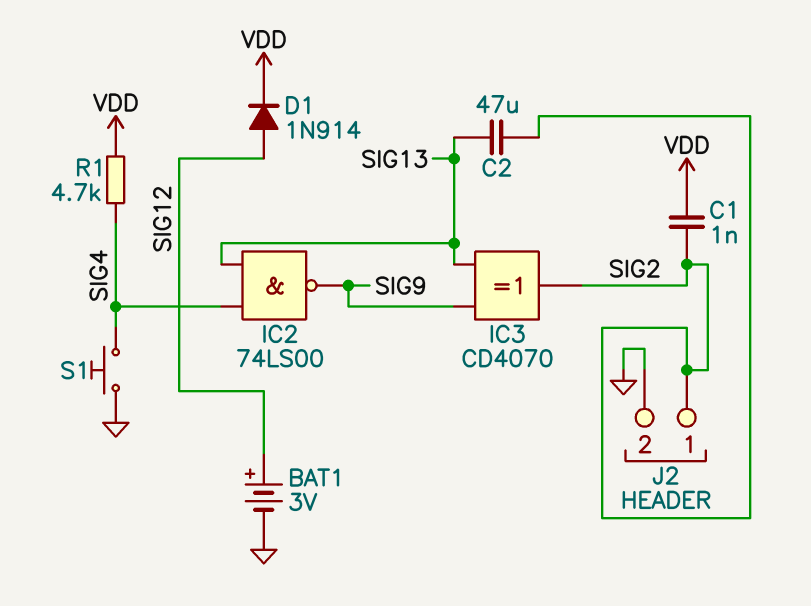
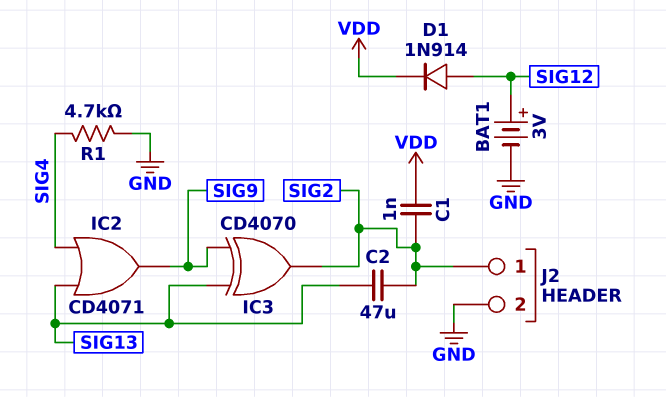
IC2: NAND 74LS00 (in SIG4, in SIG13, out SIG9) -> OR CD4071 (in SIG4, in SIG13, out SIG9)
R1: 4.7k (SIG4, VDD) -> 4.7k (GND, SIG4)
S1: button (GND, SIG4) -> none

